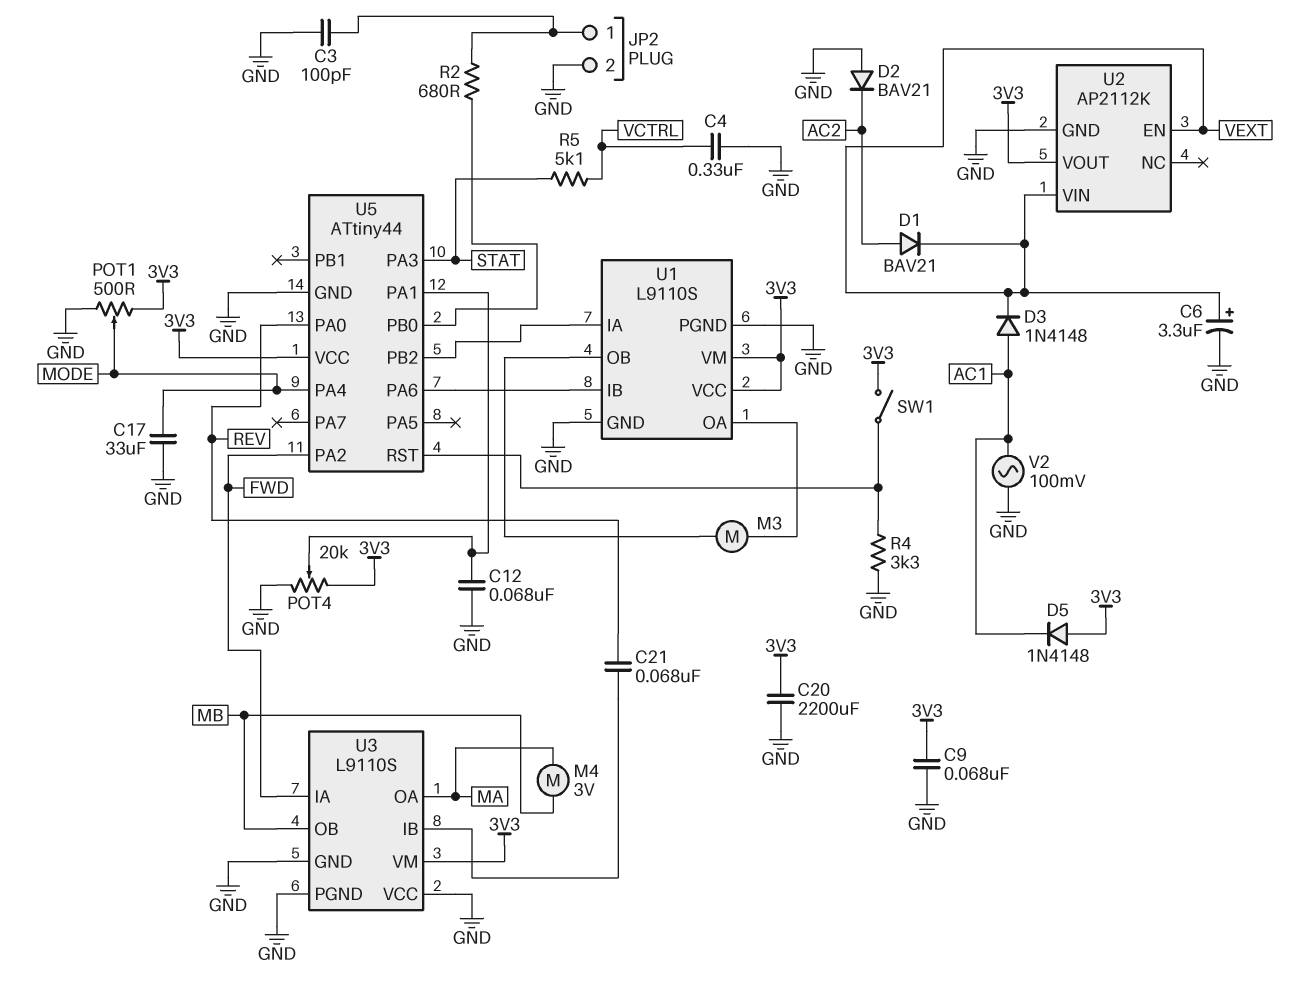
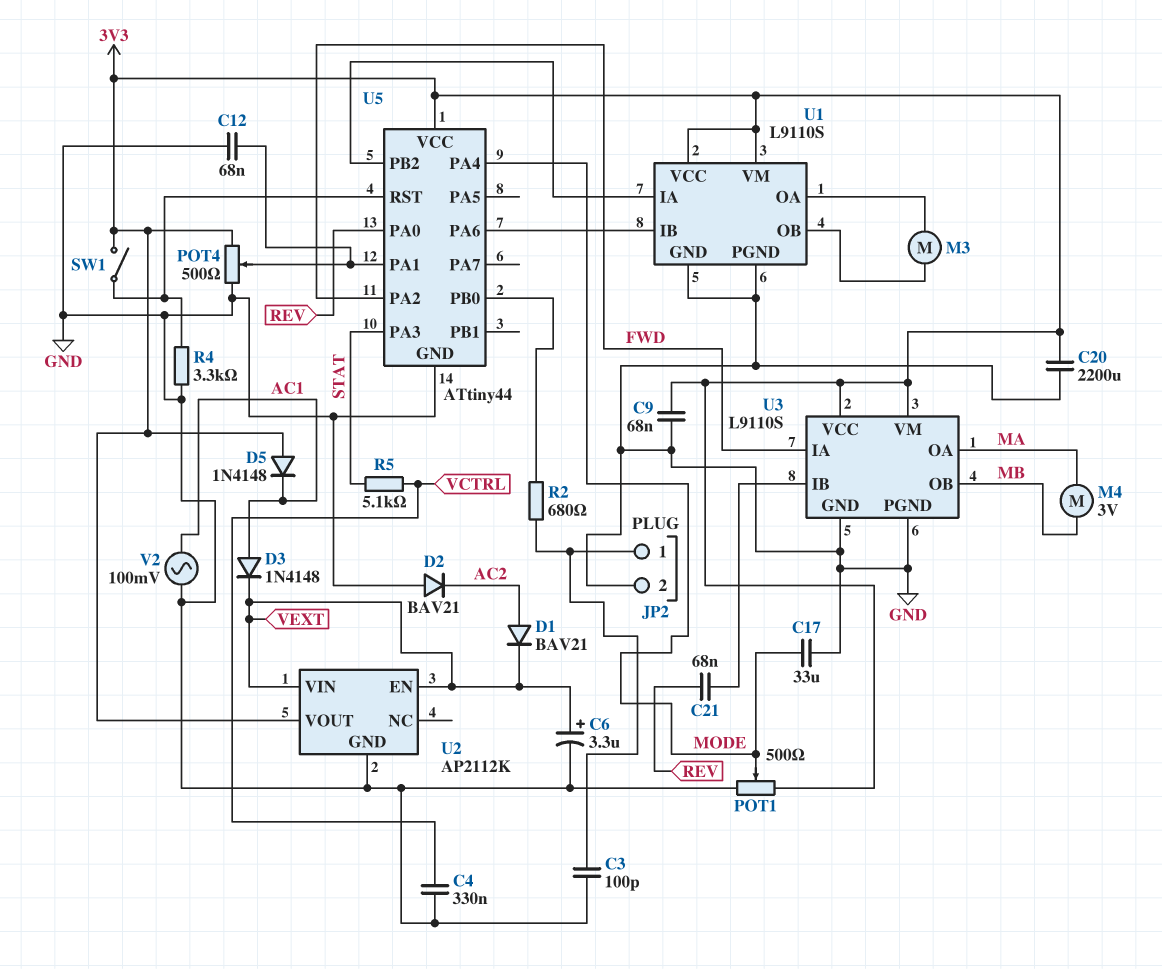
POT4: 20k (3V3, GND, wiper U5/PA1) -> 500 (3V3, GND, wiper U5/PA1)
U3 pin VCC: GND -> 3V3

